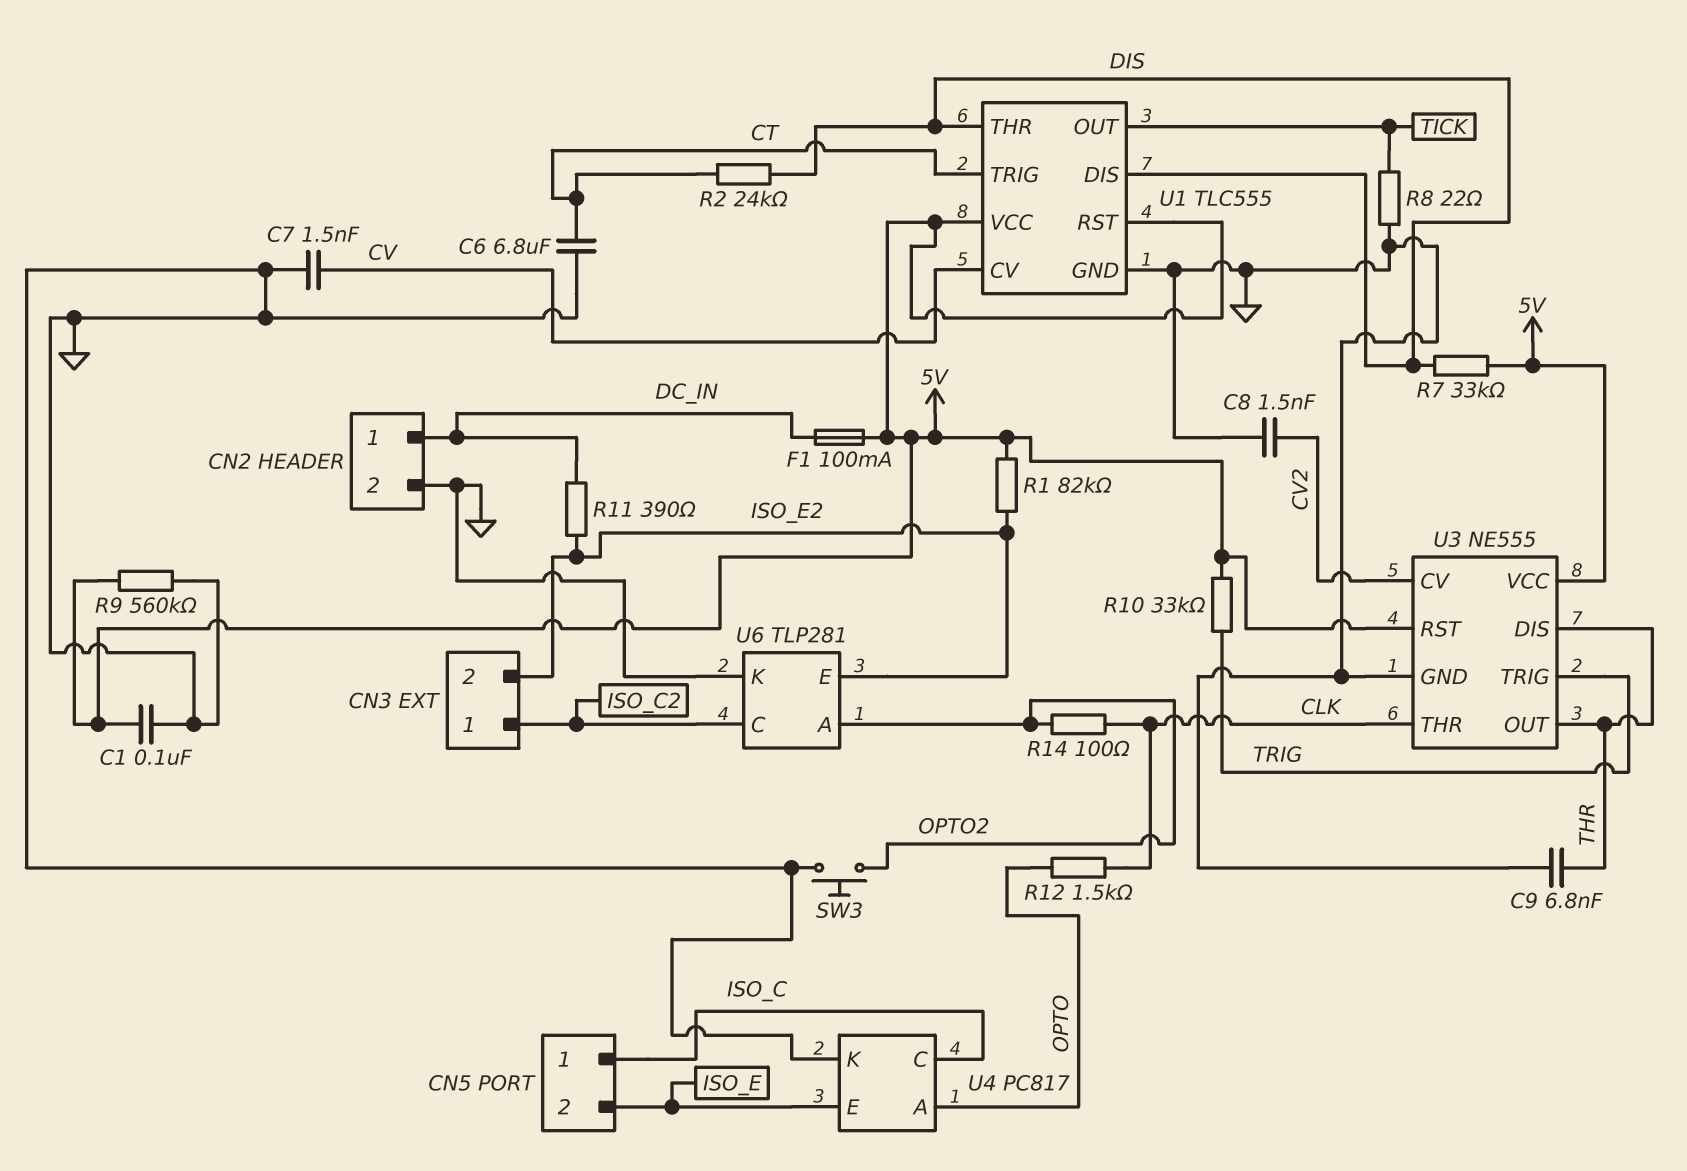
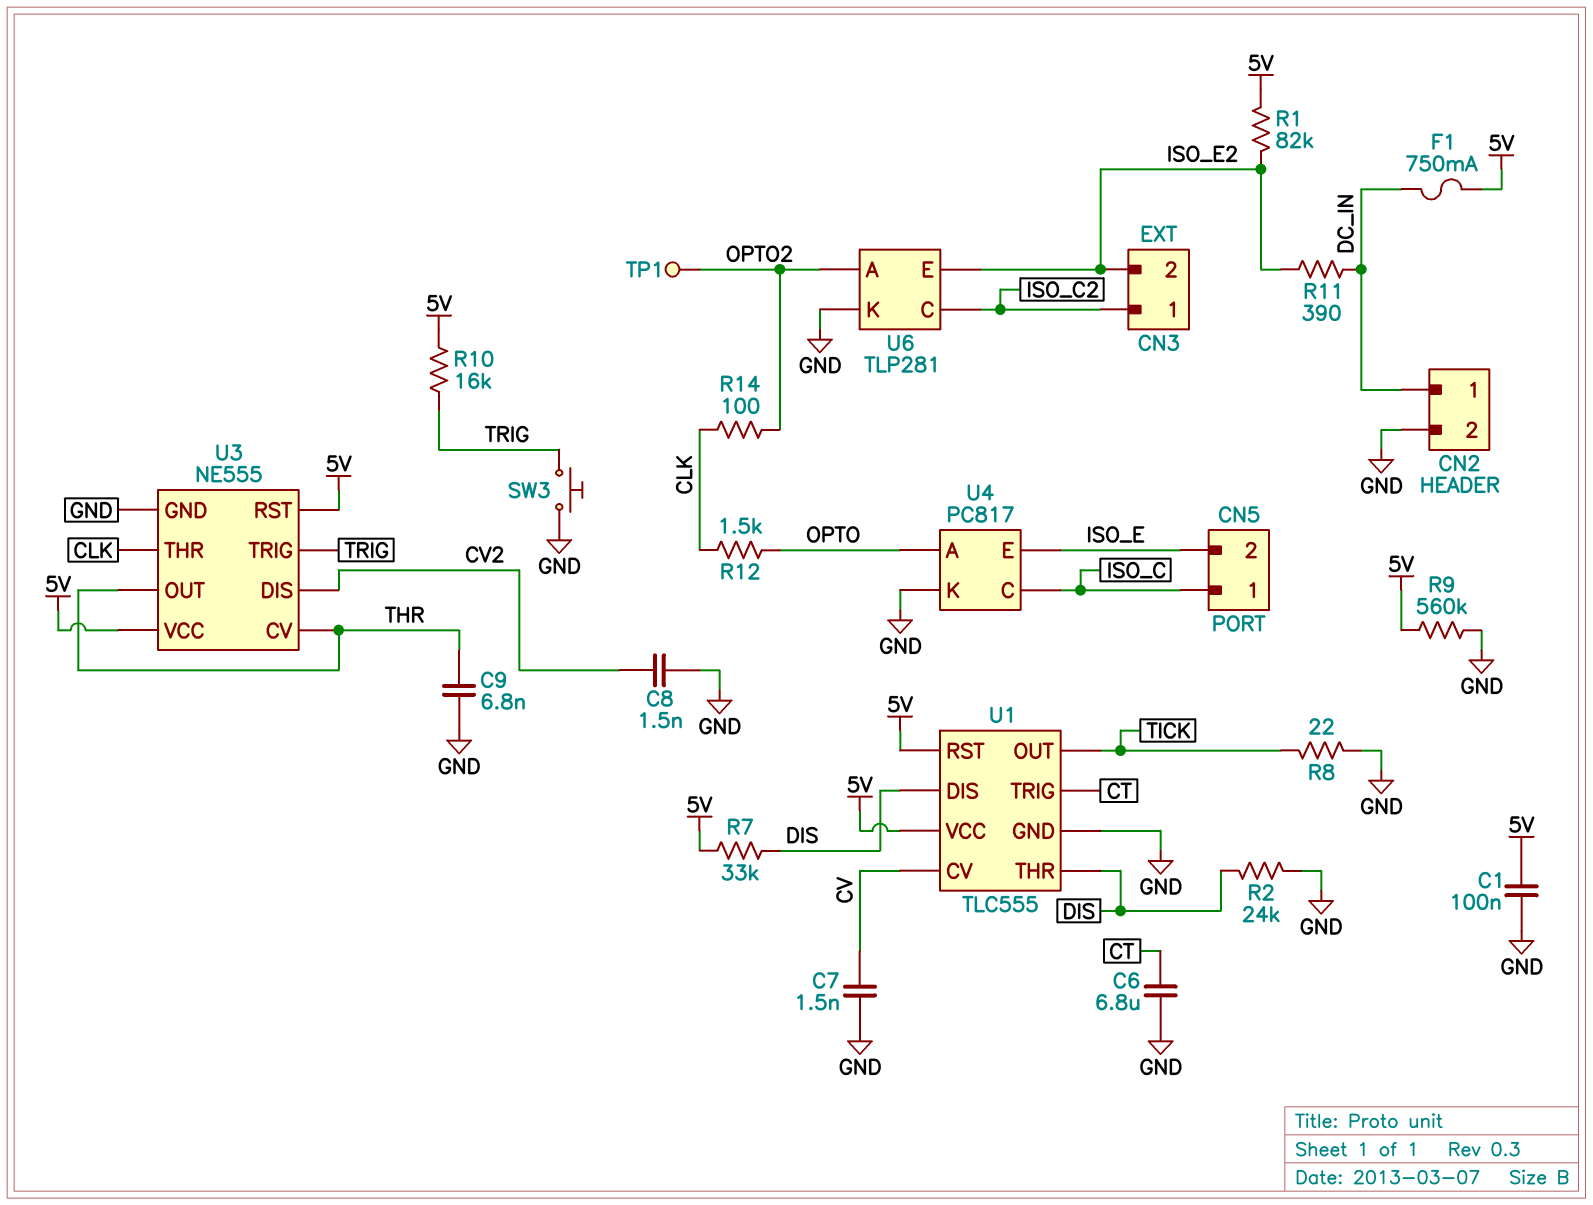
F1: 100mA (5V, DC_IN) -> 750mA (5V, DC_IN)
R2: 24k (CT, DIS) -> 24k (DIS, GND)
R10: 33k (5V, TRIG) -> 16k (5V, TRIG)
SW3: button (GND, OPTO2) -> button (GND, TRIG)
TP1: none -> test point (OPTO2)
U3 pin CV: CV2 -> THR
U3 pin DIS: THR -> CV2

